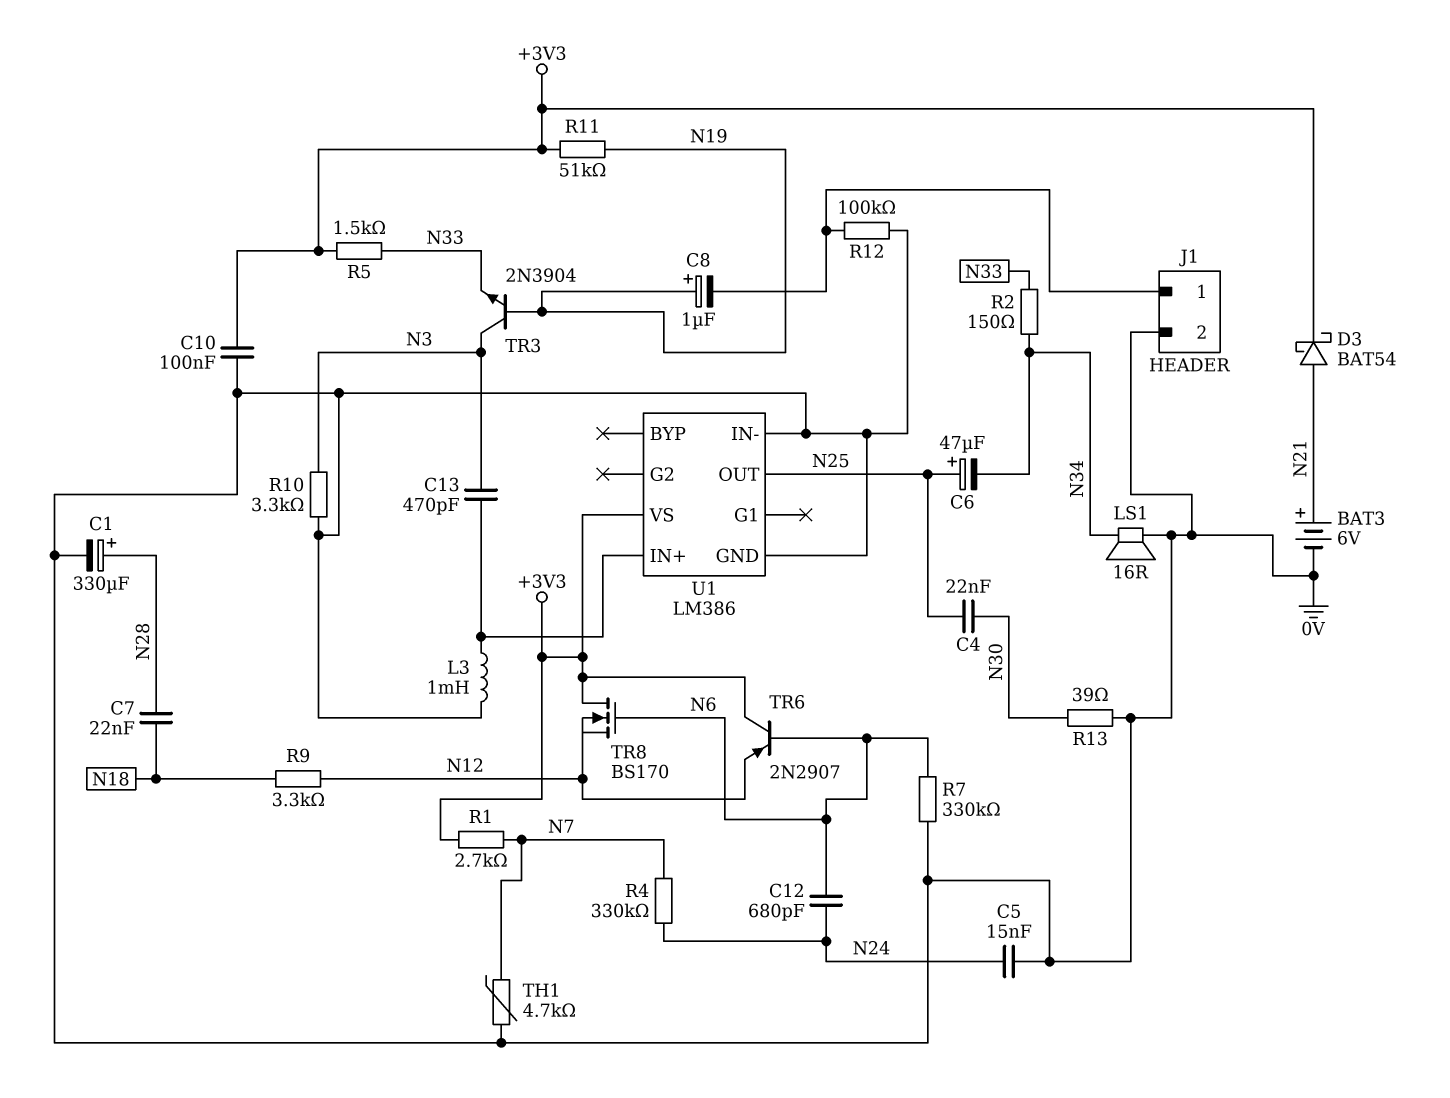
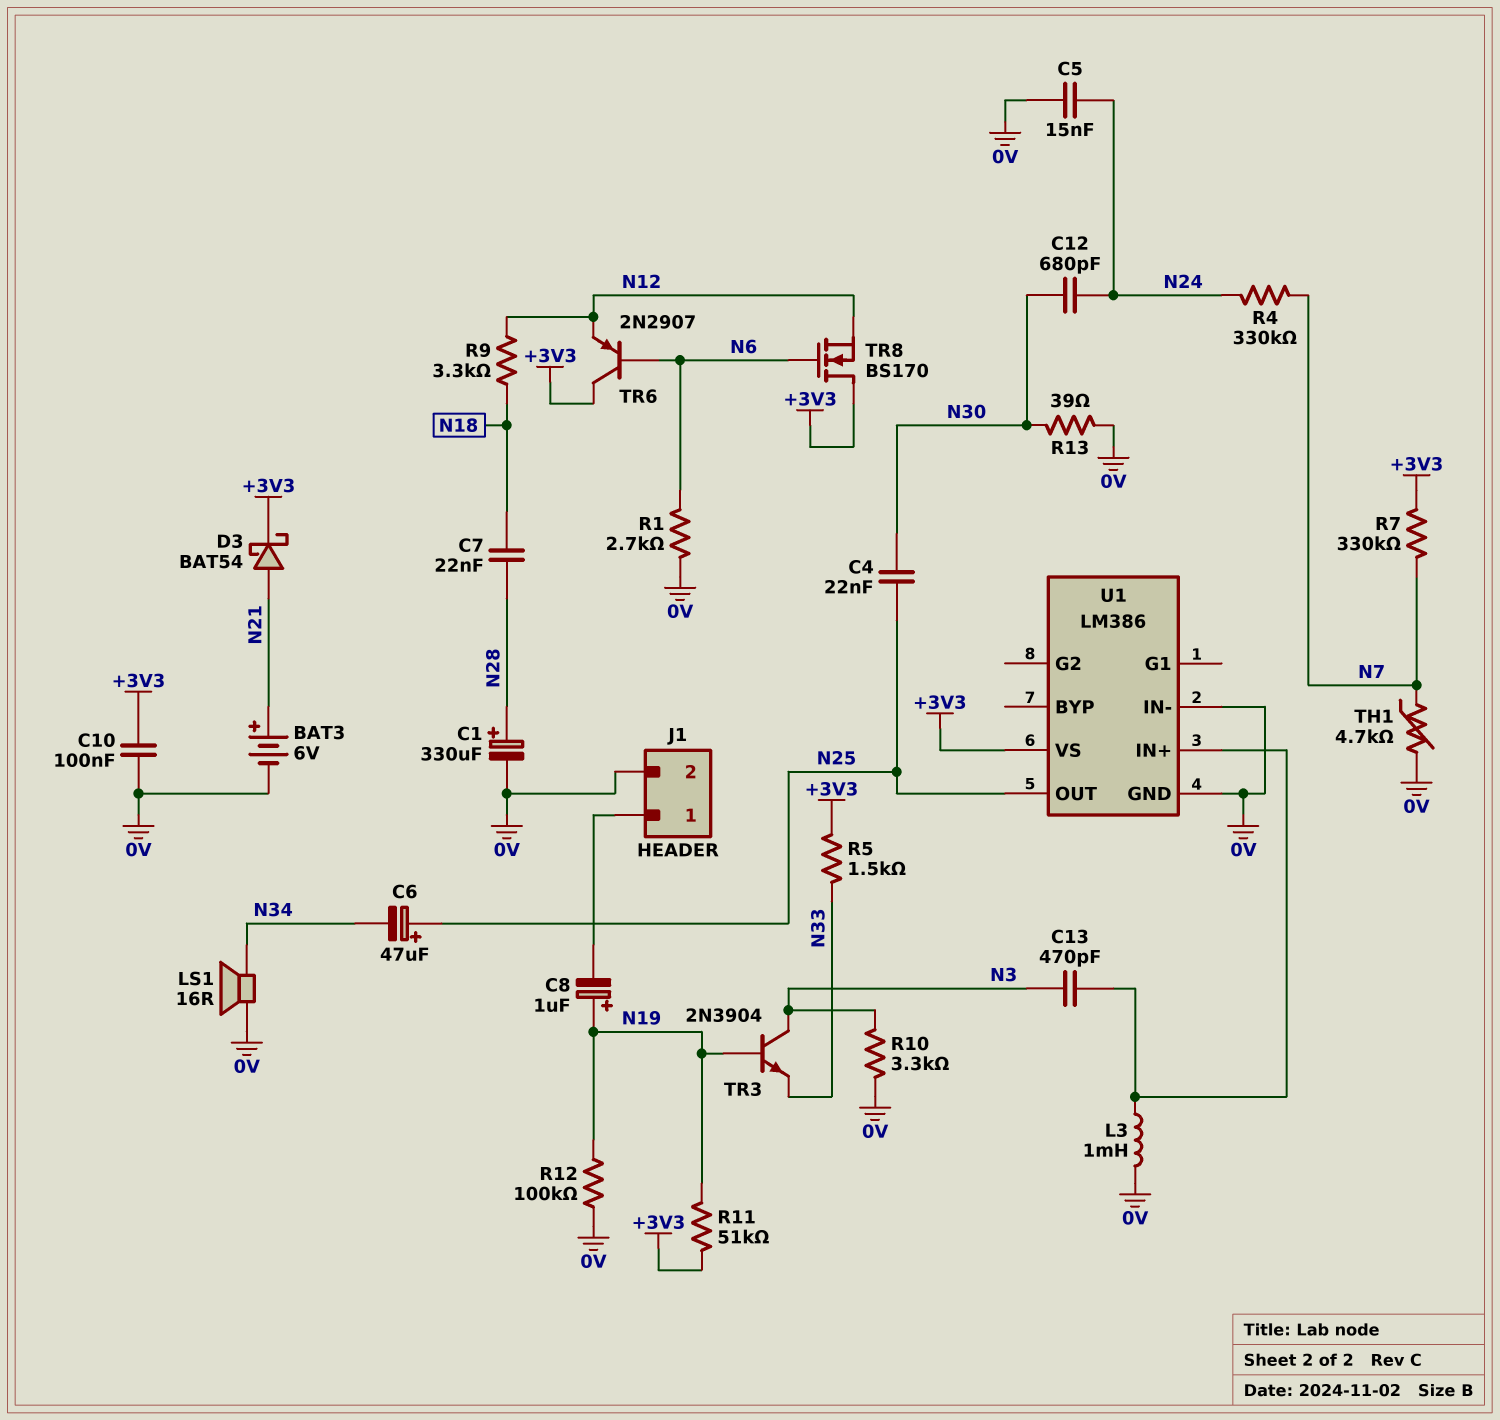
C12: 680pF (N6, N24) -> 680pF (N24, N30)
R1: 2.7k (+3V3, N7) -> 2.7k (0V, N6)
R2: 150 (N33, N34) -> none
R7: 330k (0V, N6) -> 330k (+3V3, N7)
R12: 100k (0V, J1/1) -> 100k (0V, N19)

